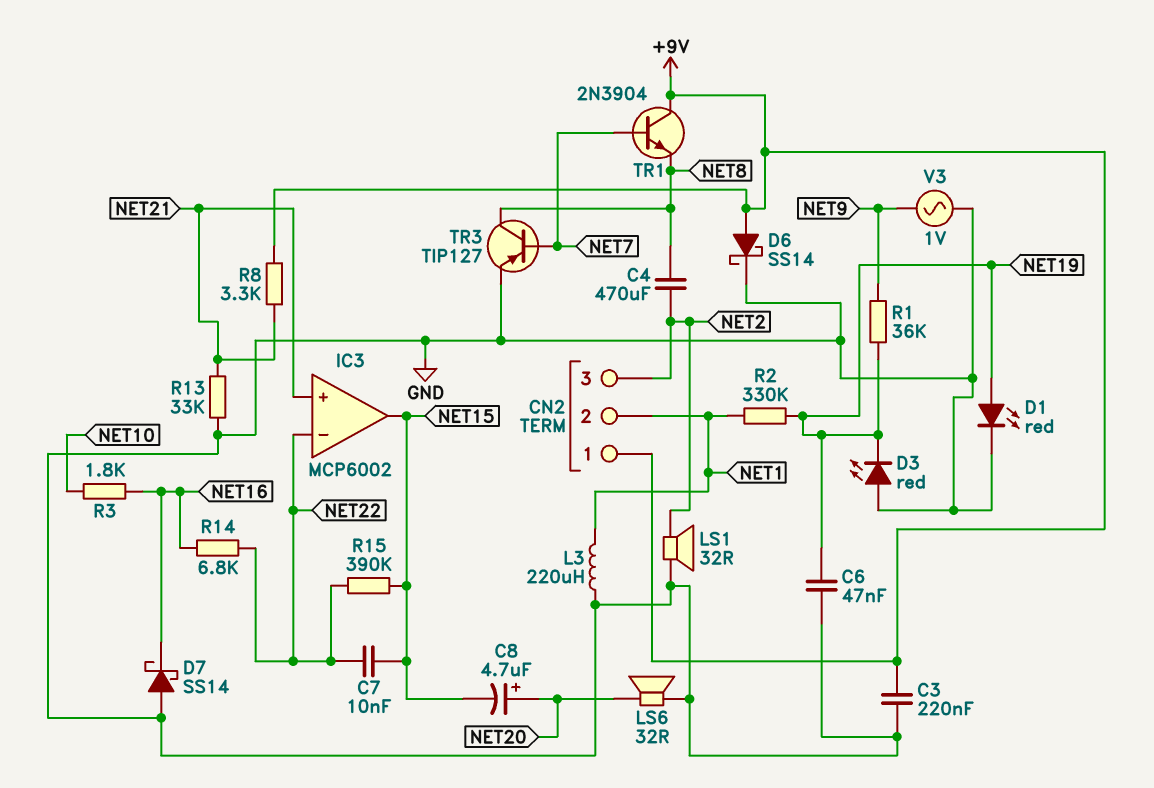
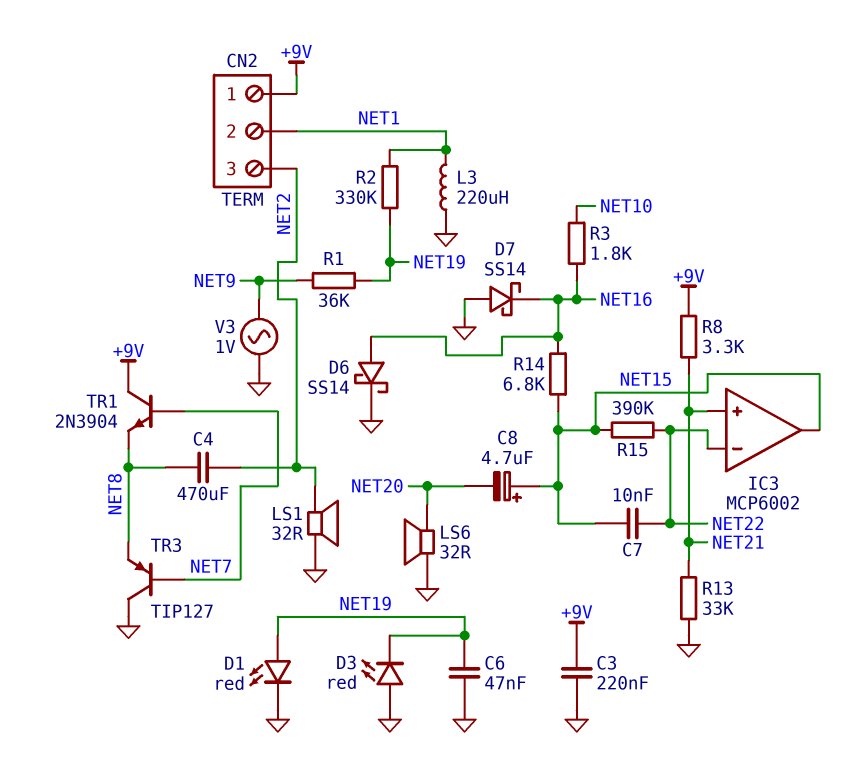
C8: 4.7uF (plus NET20, minus NET15) -> 4.7uF (plus NET15, minus NET20)
D6: schottky SS14 (A +9V, K GND) -> schottky SS14 (A NET16, K GND)
R14: 6.8k (NET16, NET22) -> 6.8k (NET15, NET16)
TR3: PNP TIP127 (B NET7, C NET8, E GND) -> PNP TIP127 (B NET7, C GND, E NET8)

